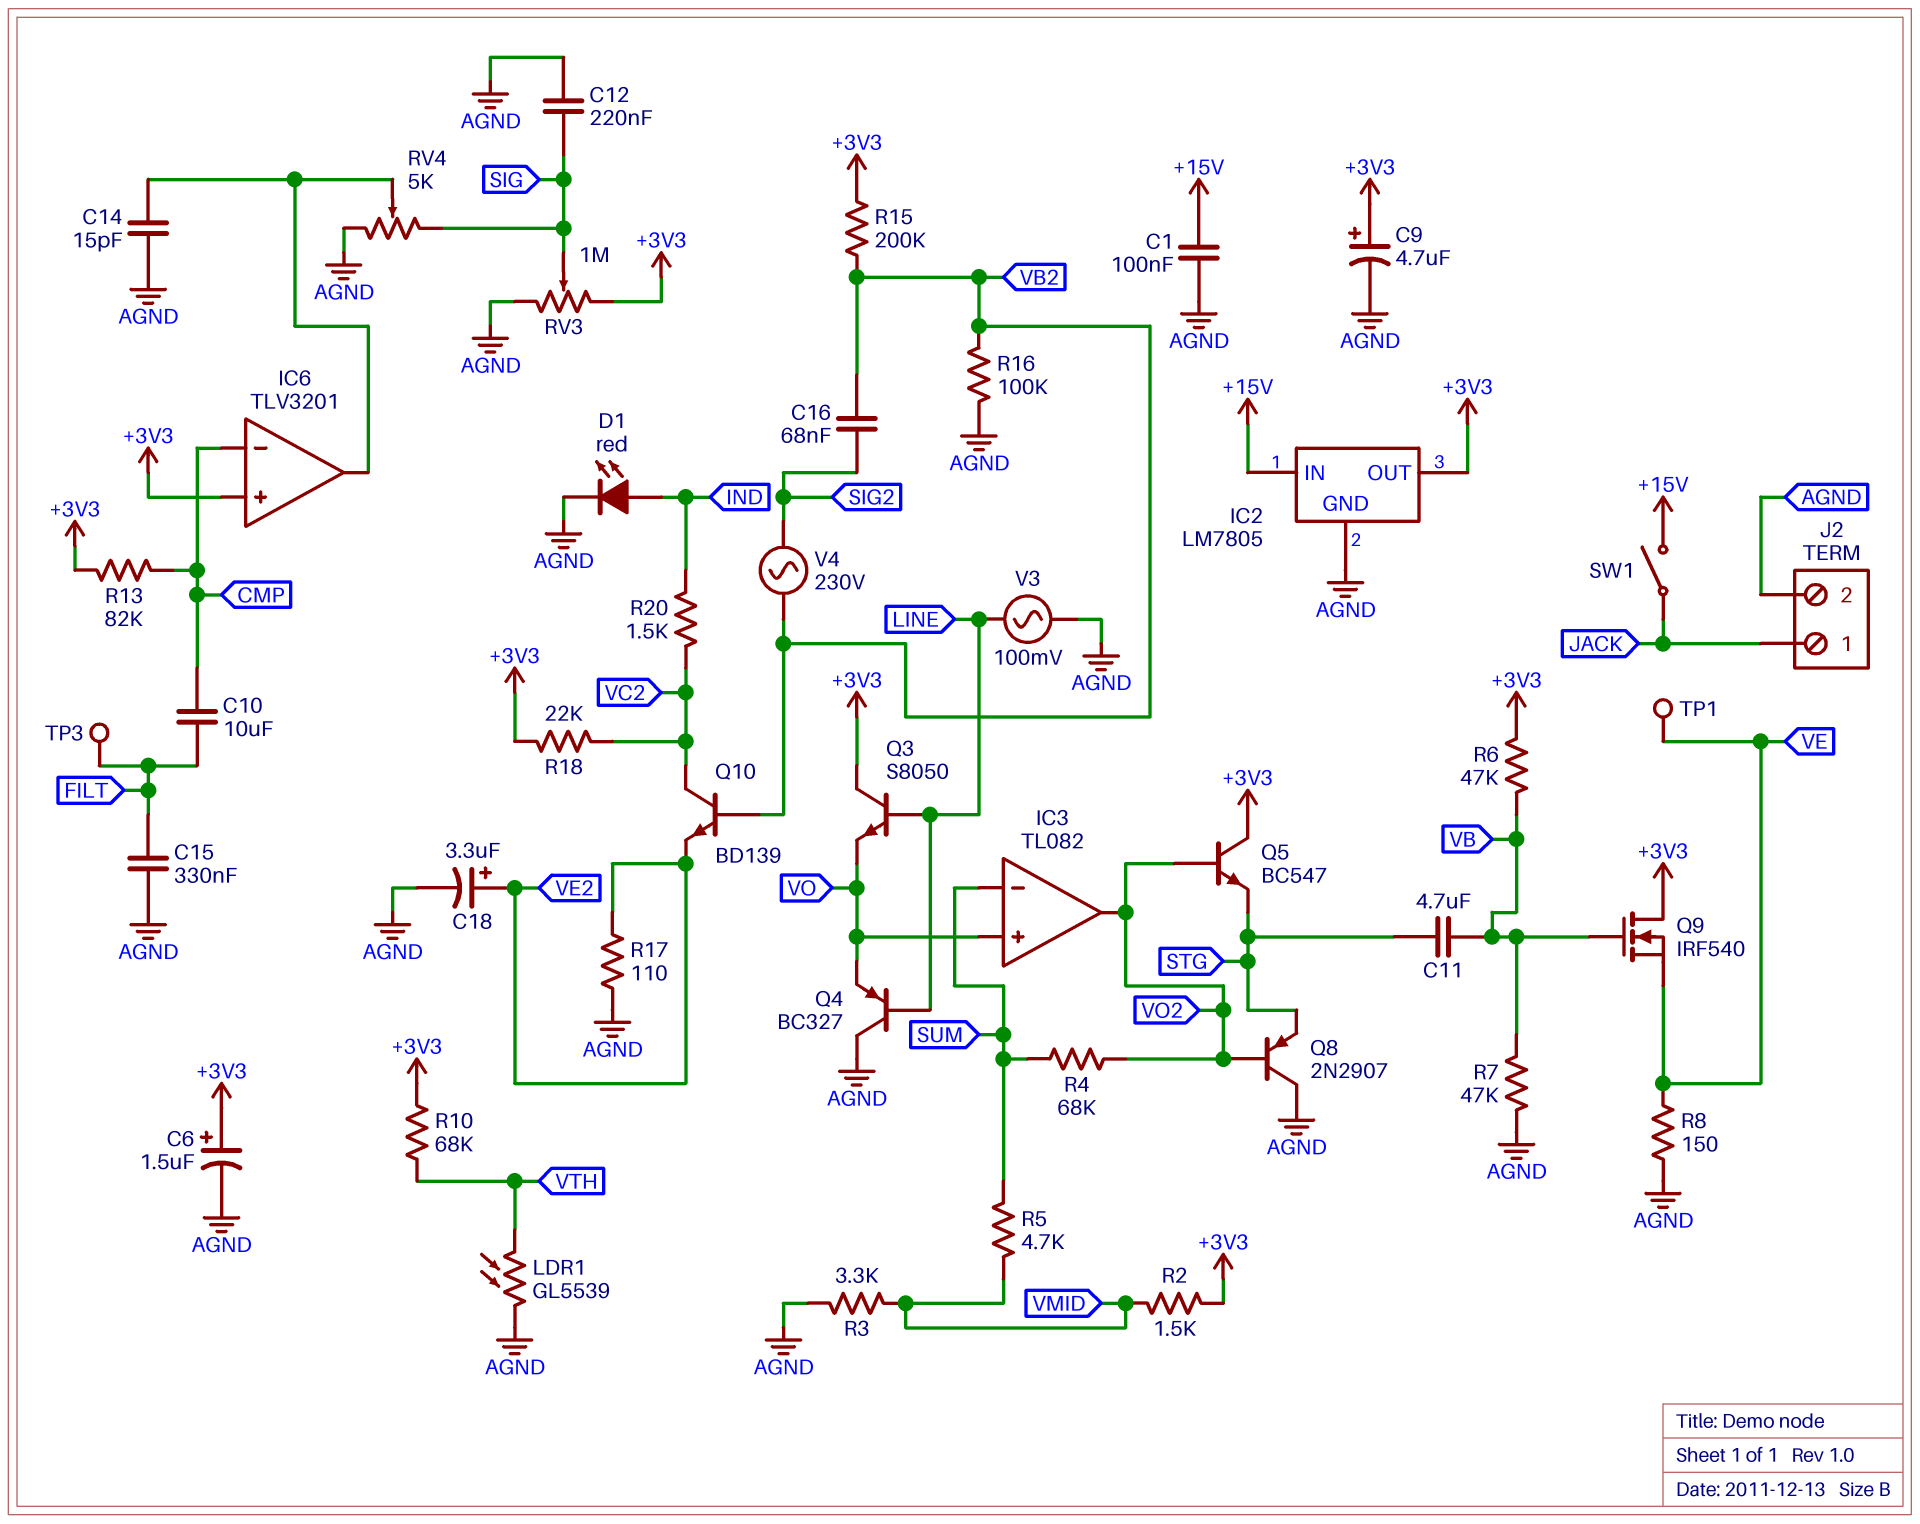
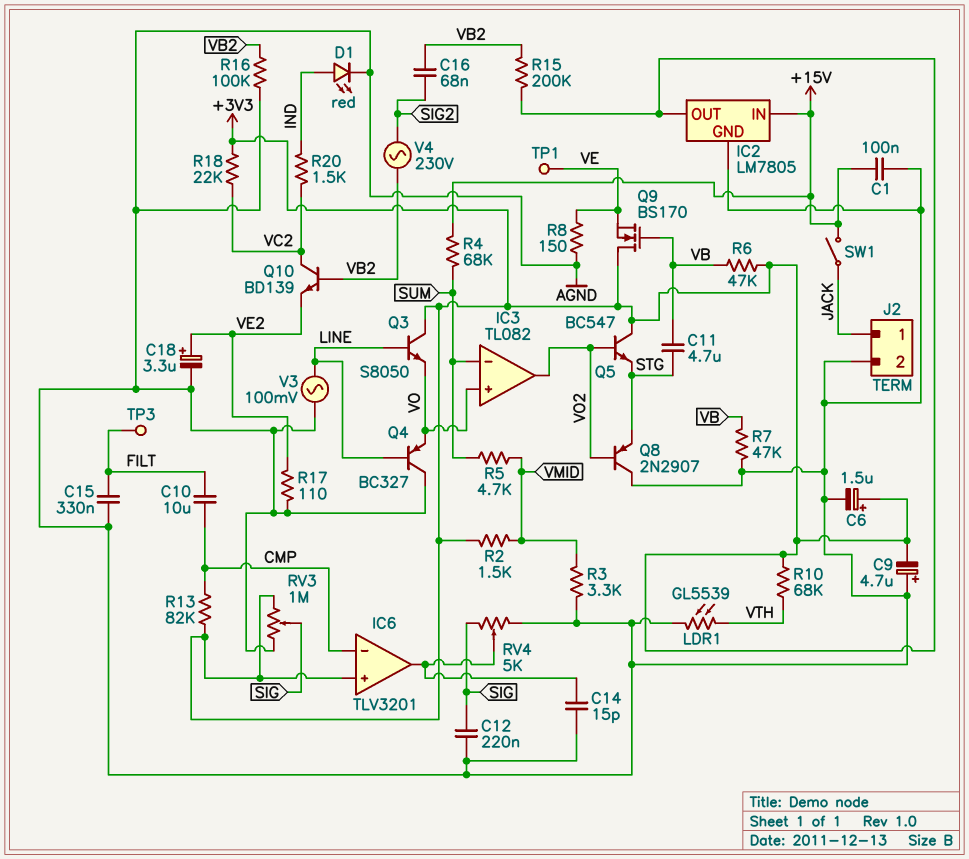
C9: 4.7uF (plus +3V3, minus AGND) -> 4.7uF (plus AGND, minus +3V3)
Q9: NMOS IRF540 (G VB, D +3V3, S VE) -> NMOS BS170 (G VB, D +3V3, S VE)
R4: 68k (SUM, VO2) -> 68k (+15V, SUM)

